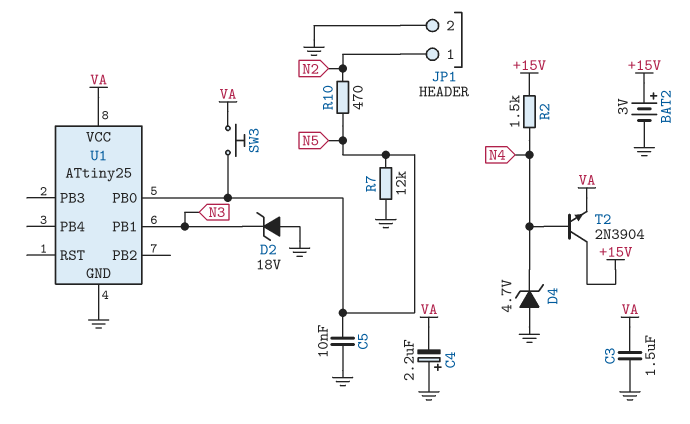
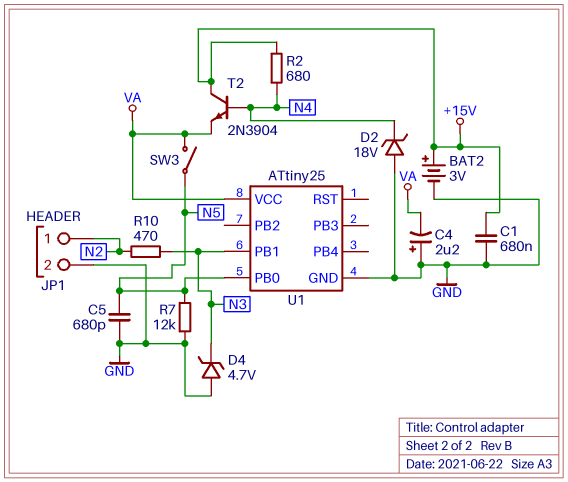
C1: none -> 680nF (+15V, GND)
C3: 1.5uF (GND, VA) -> none
C5: 10nF (GND, N5) -> 680pF (GND, N5)
D2: zener 18V (A GND, K N3) -> zener 18V (A GND, K N4)
D4: zener 4.7V (A GND, K N4) -> zener 4.7V (A GND, K N3)
R2: 1.5k (+15V, N4) -> 680 (+15V, N4)
R10: 470 (N2, N5) -> 470 (N2, N3)
SW3: button (N5, VA) -> switch (N5, VA)

